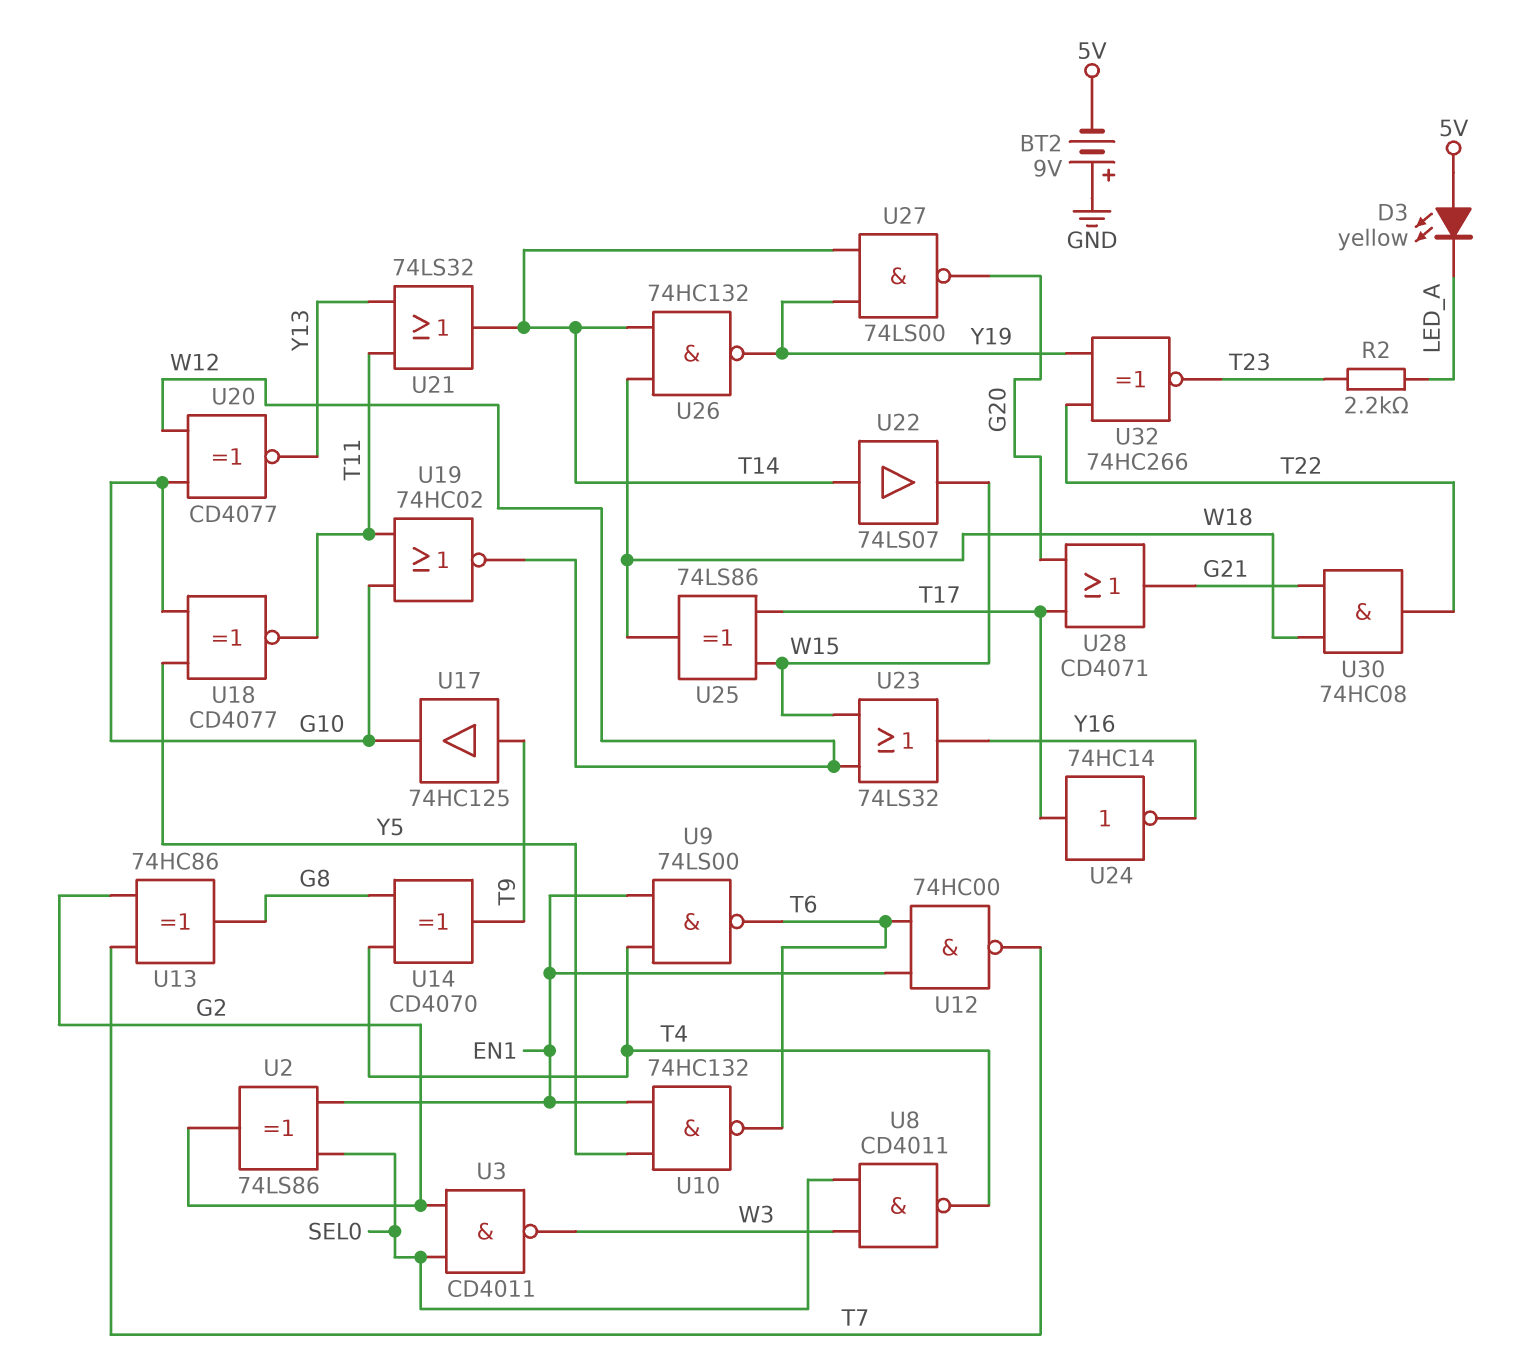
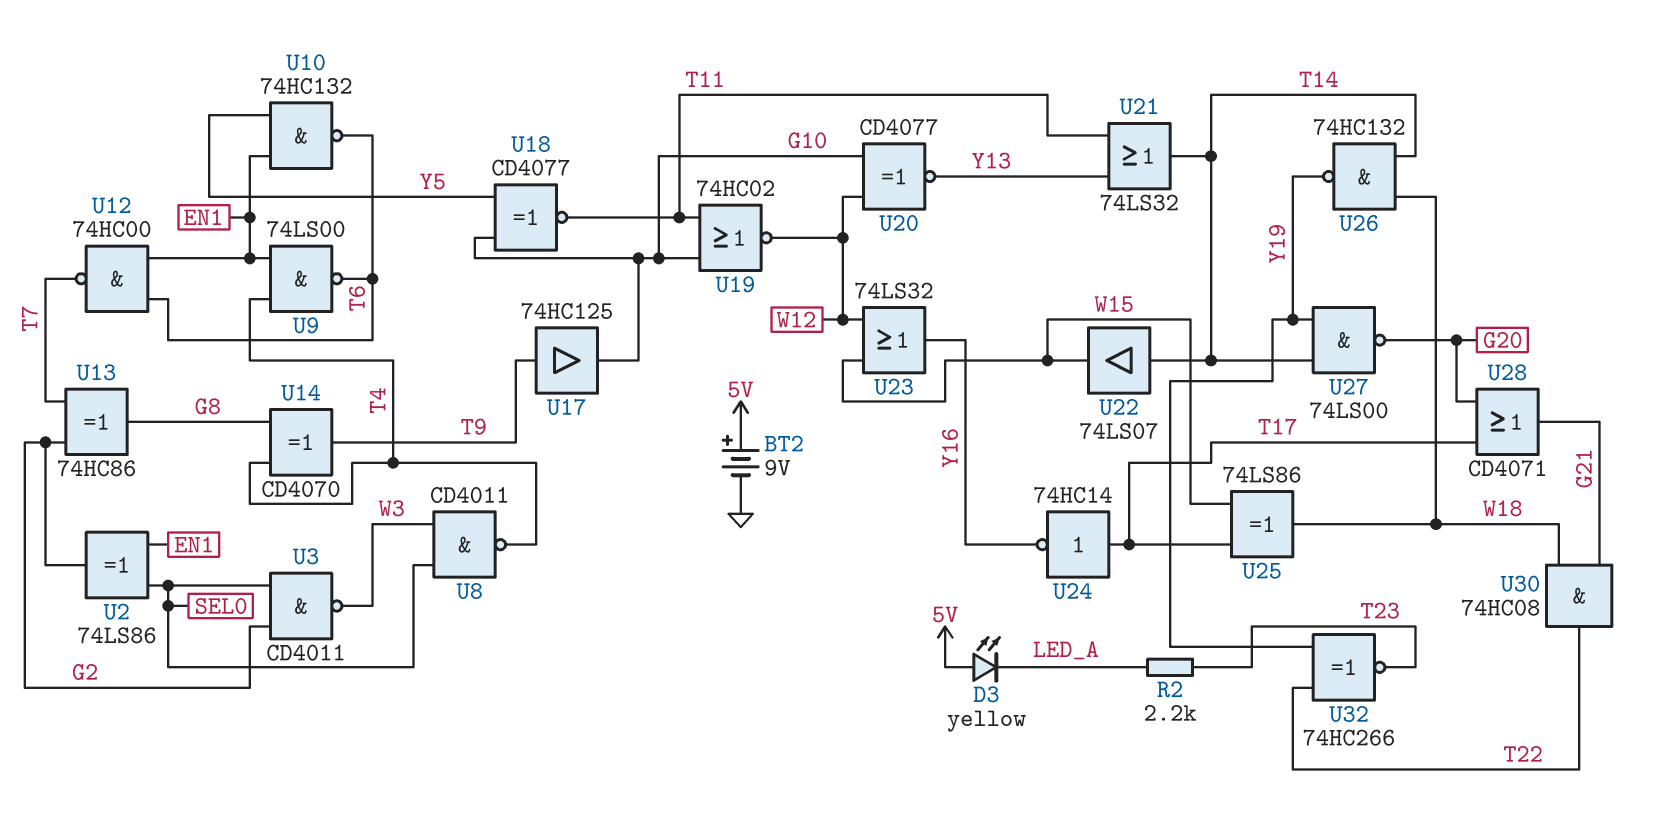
BT2: 9V (plus GND, minus 5V) -> 9V (plus 5V, minus GND)

